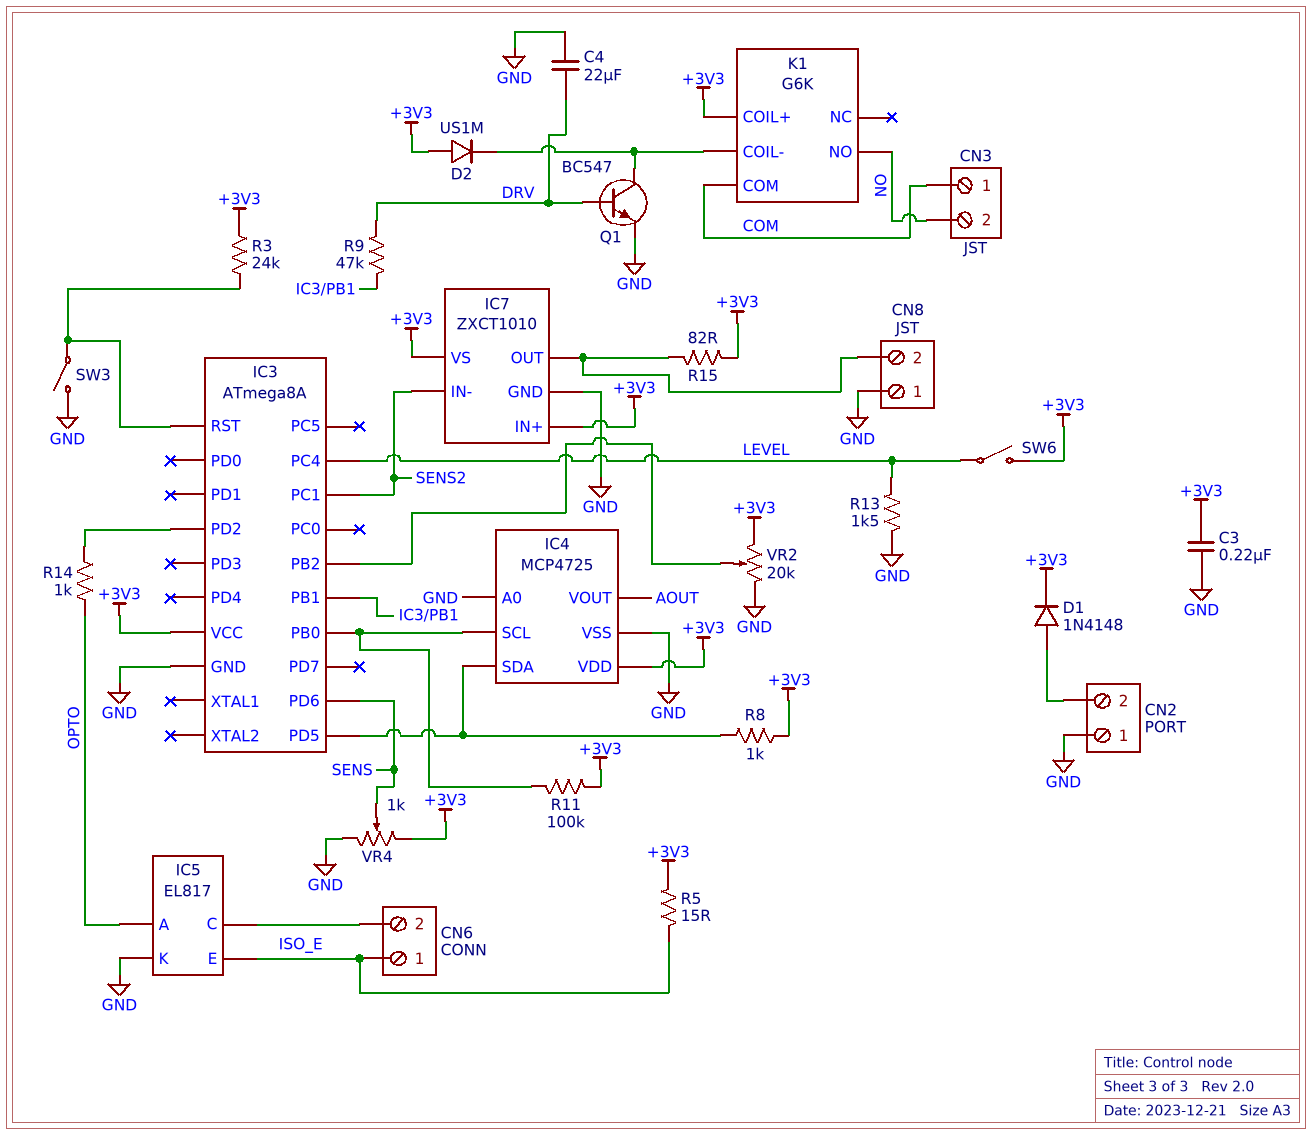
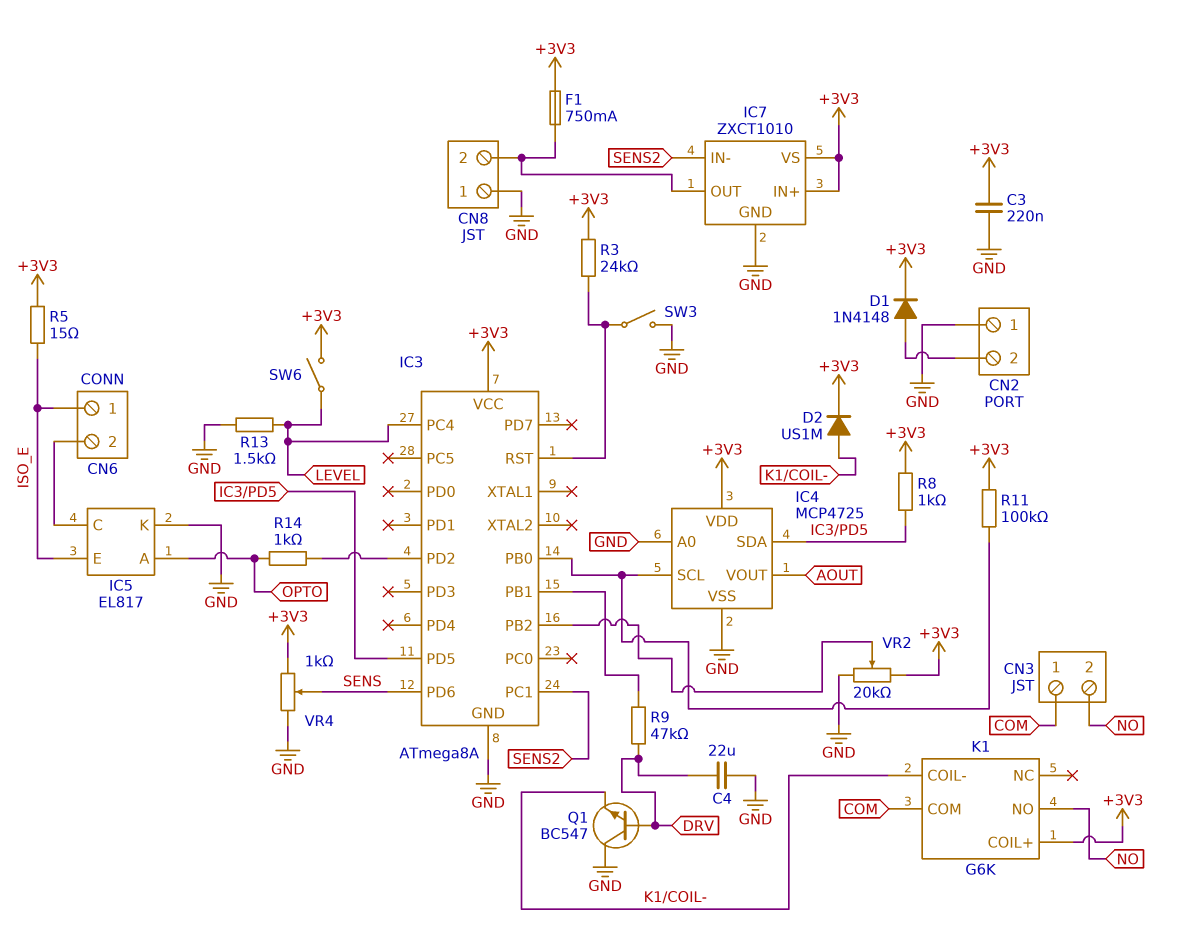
D2: diode US1M (A +3V3, K K1/COIL-) -> diode US1M (A K1/COIL-, K +3V3)
F1: none -> 750mA (+3V3, CN8/2)
Q1: NPN BC547 (B DRV, C K1/COIL-, E GND) -> NPN BC547 (B DRV, C GND, E K1/COIL-)
R15: 82 (+3V3, CN8/2) -> none

